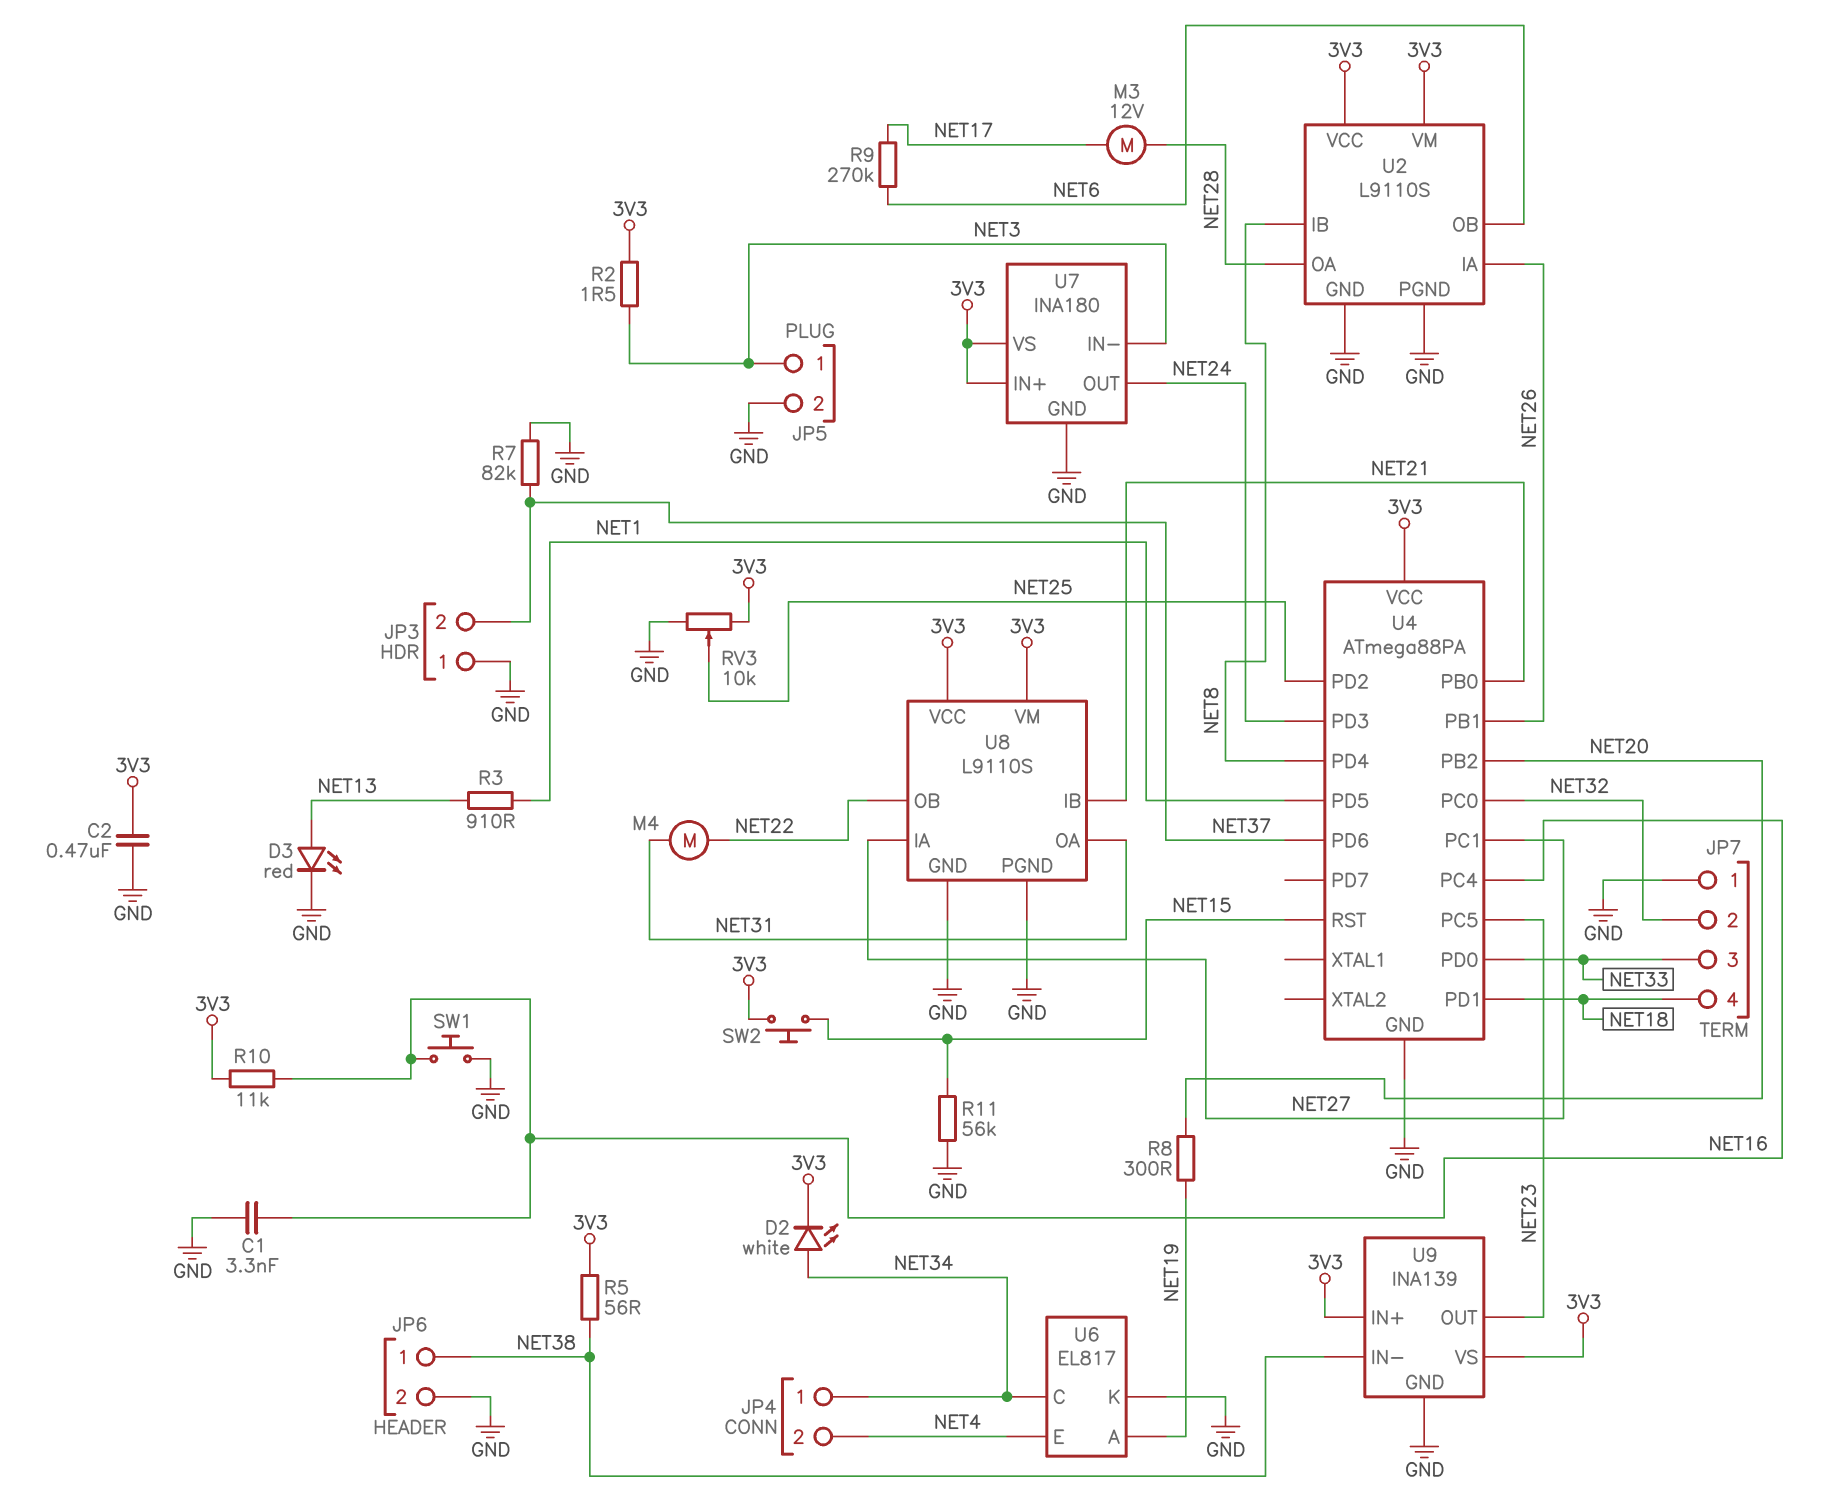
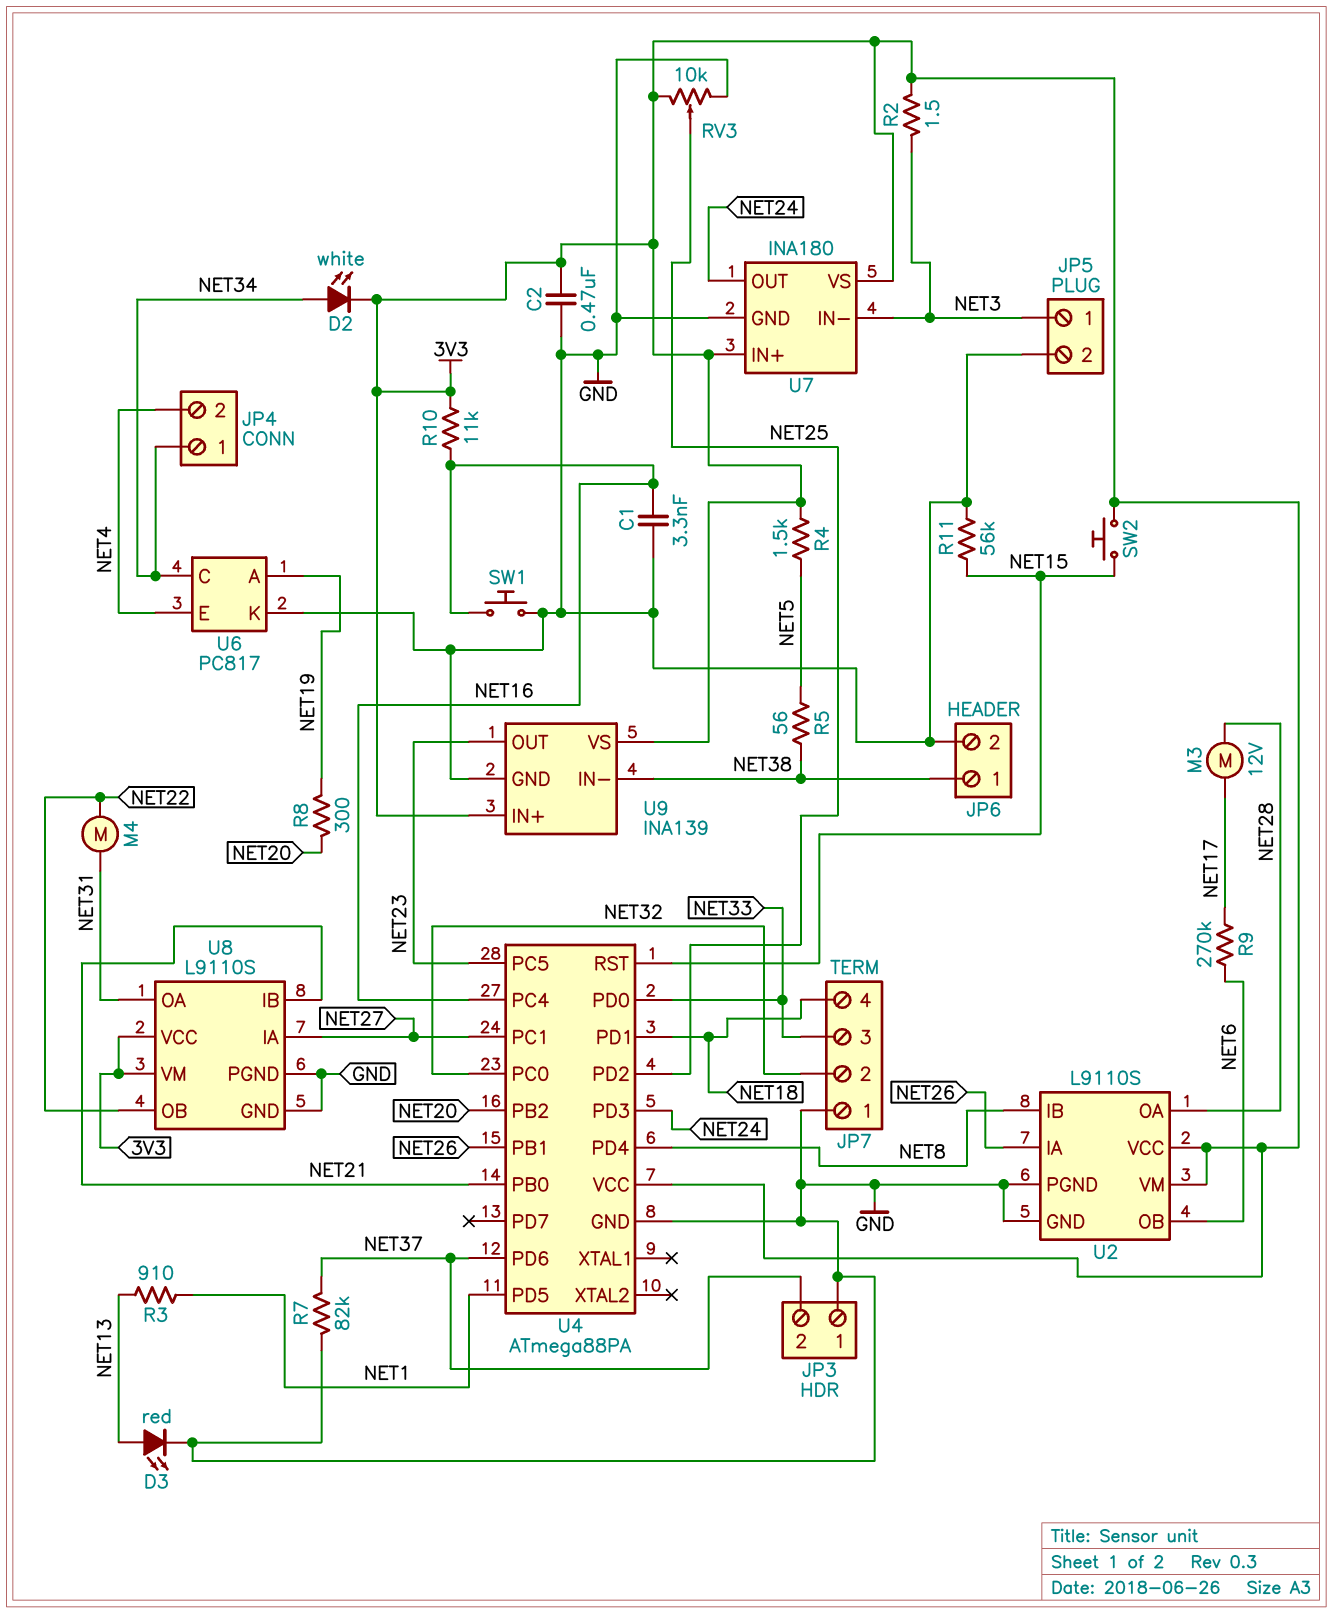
R4: none -> 1.5k (3V3, NET5)
R5: 56 (3V3, NET38) -> 56 (NET5, NET38)
U6: EL817 -> PC817

